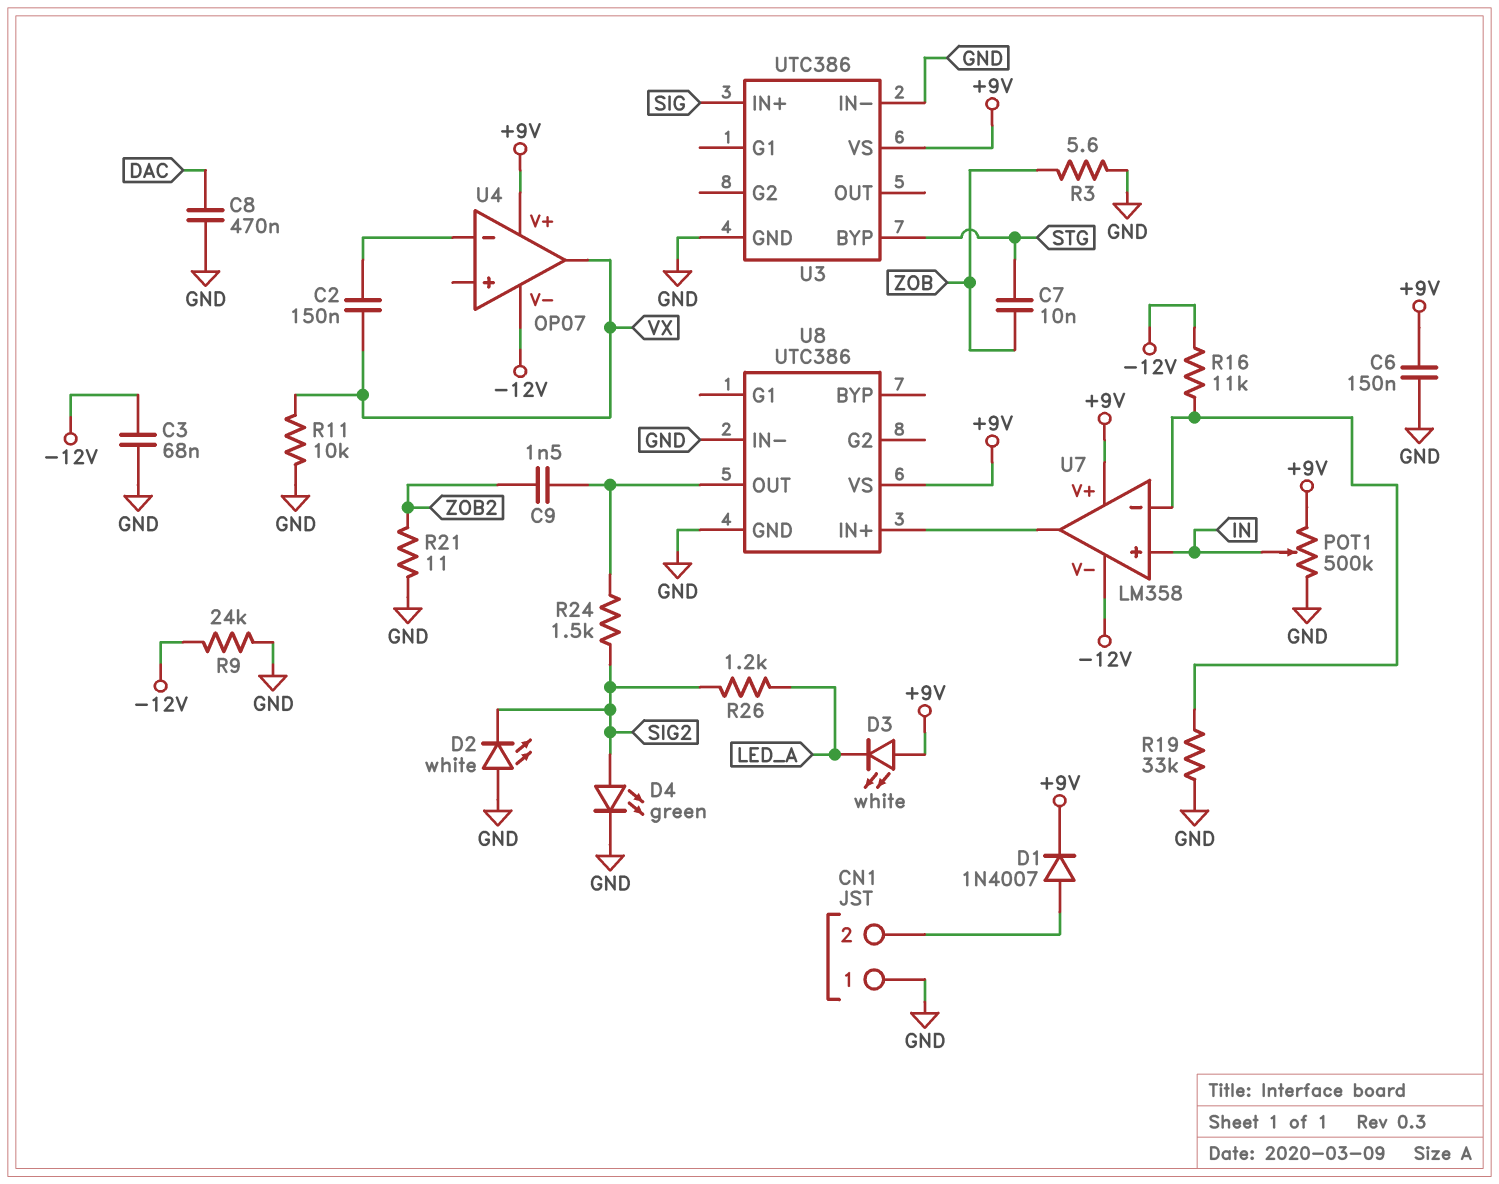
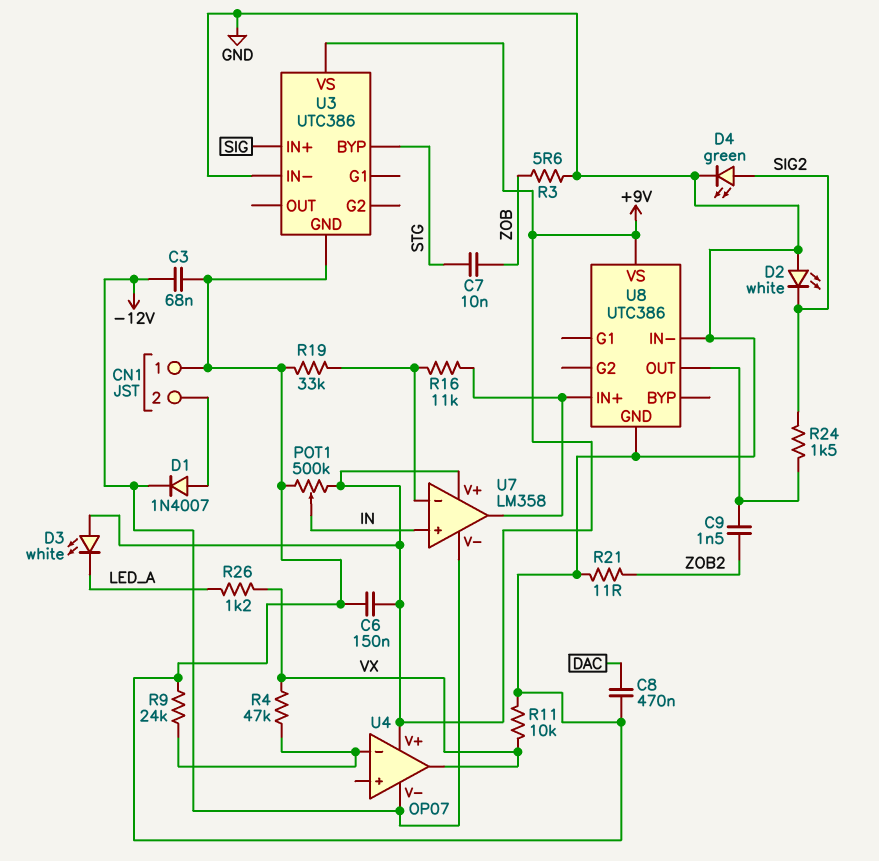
C2: 150nF (U4/in-, VX) -> none
D1: diode 1N4007 (A CN1/2, K +9V) -> diode 1N4007 (A CN1/2, K -12V)
R4: none -> 47k (U4/in-, VX)
R9: 24k (-12V, GND) -> 24k (GND, U4/in-)
R16: 11k (-12V, U7/in-) -> 11k (U7/in-, U7/out)
R26: 1.2k (LED_A, SIG2) -> 1.2k (LED_A, VX)

